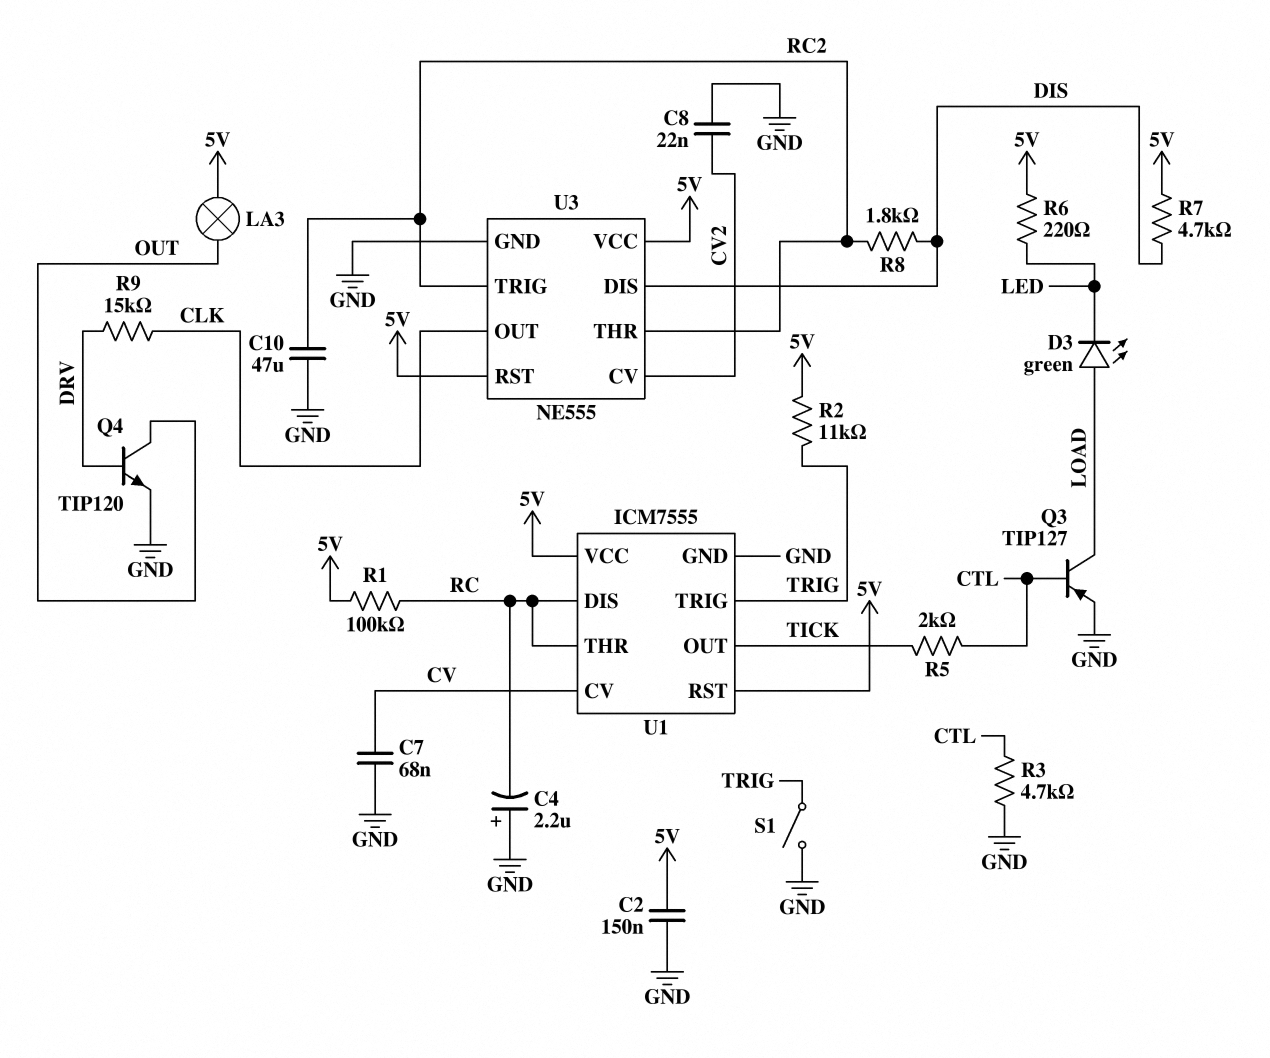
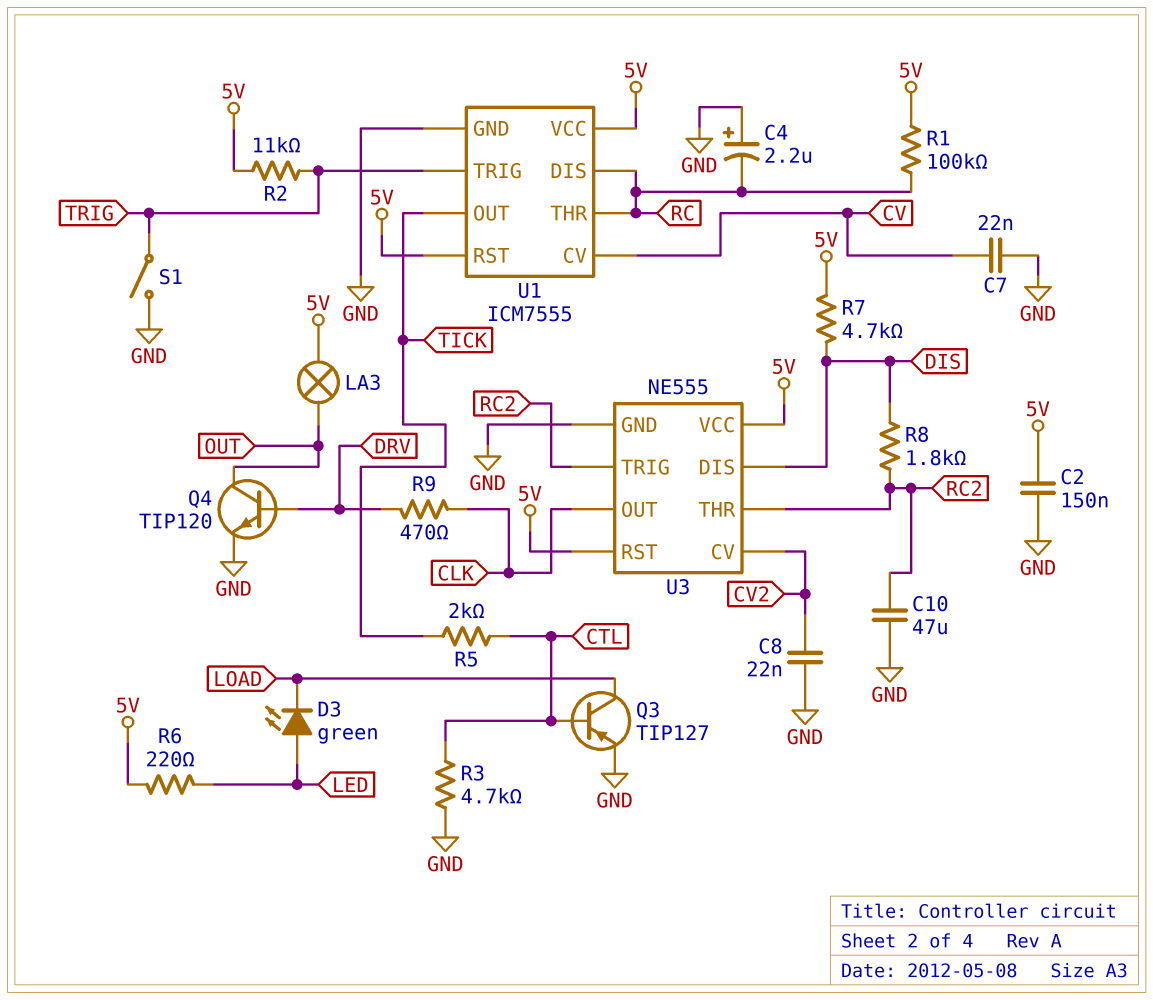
C7: 68nF (CV, GND) -> 22nF (CV, GND)
D3: LED green (A LOAD, K LED) -> LED green (A LED, K LOAD)
R9: 15k (CLK, DRV) -> 470 (CLK, DRV)

